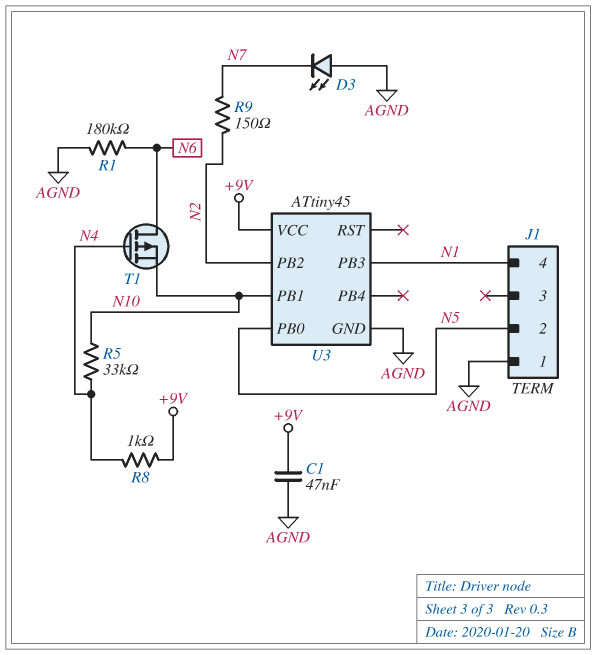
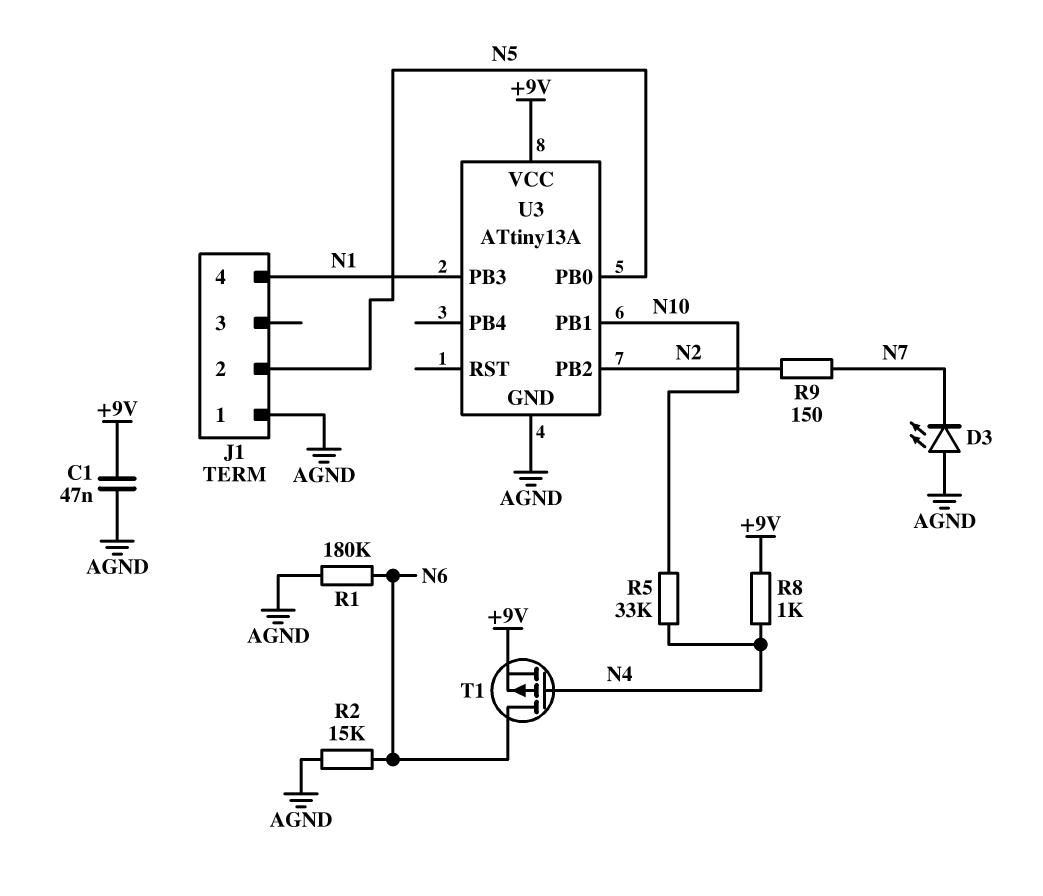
R2: none -> 15k (AGND, N6)
T1: PMOS (G N4, D N6, S N10) -> PMOS (G N4, D N6, S +9V)
U3: ATtiny45 -> ATtiny13A

